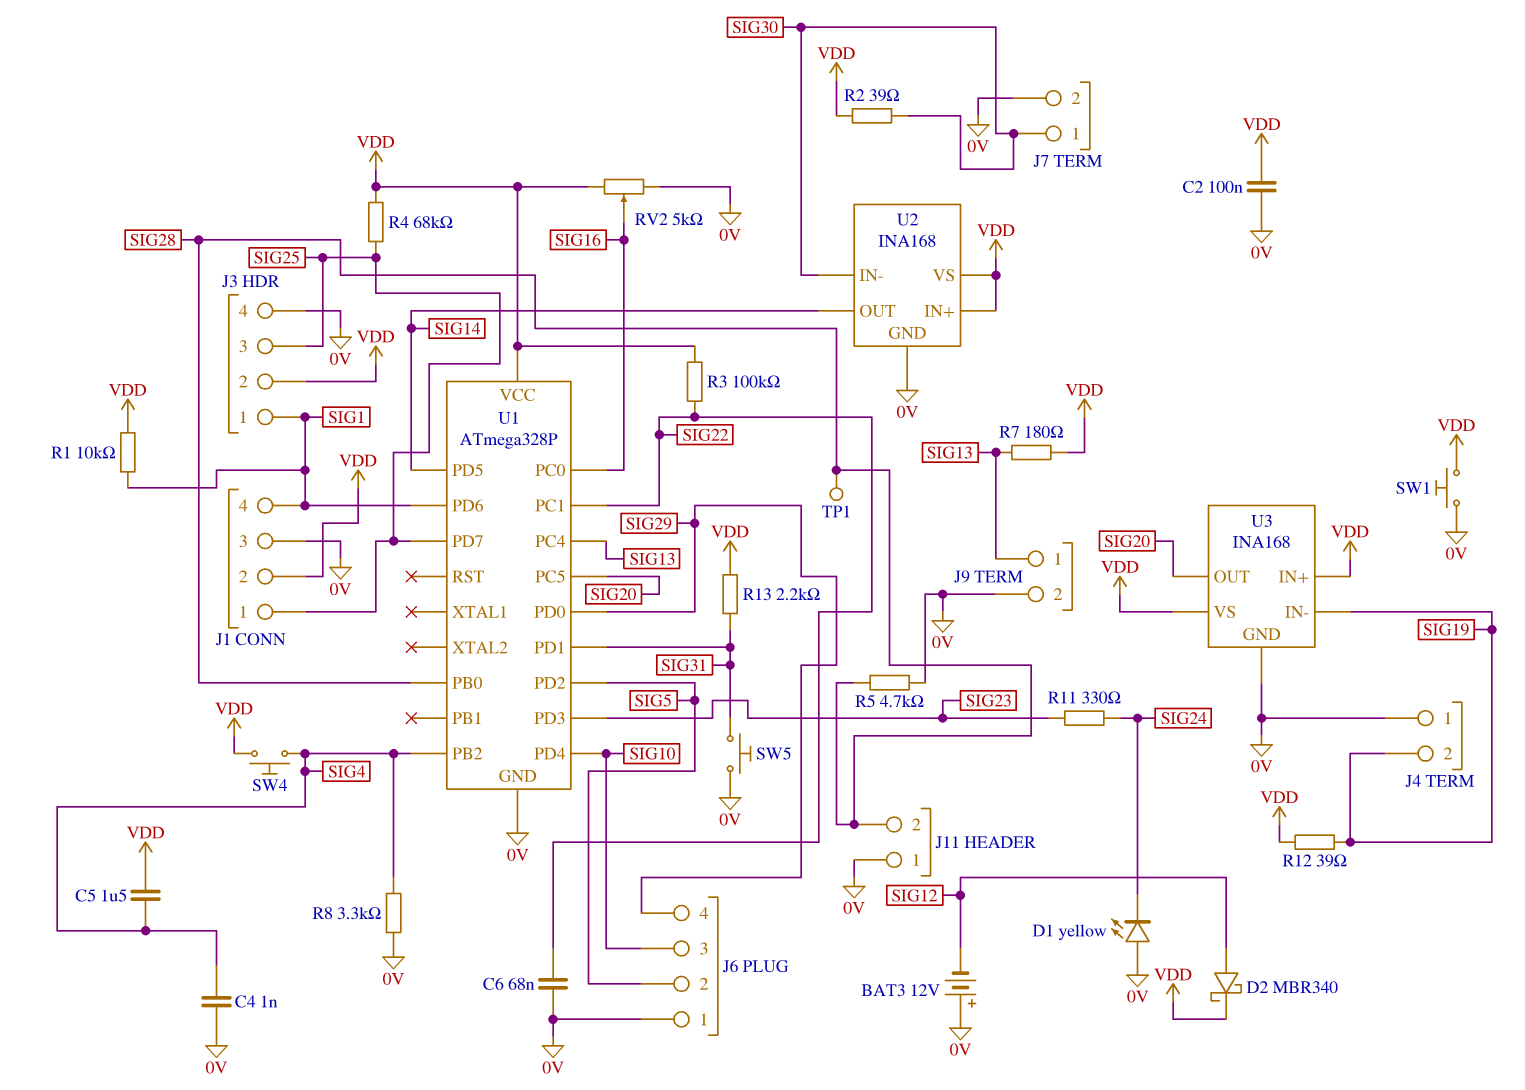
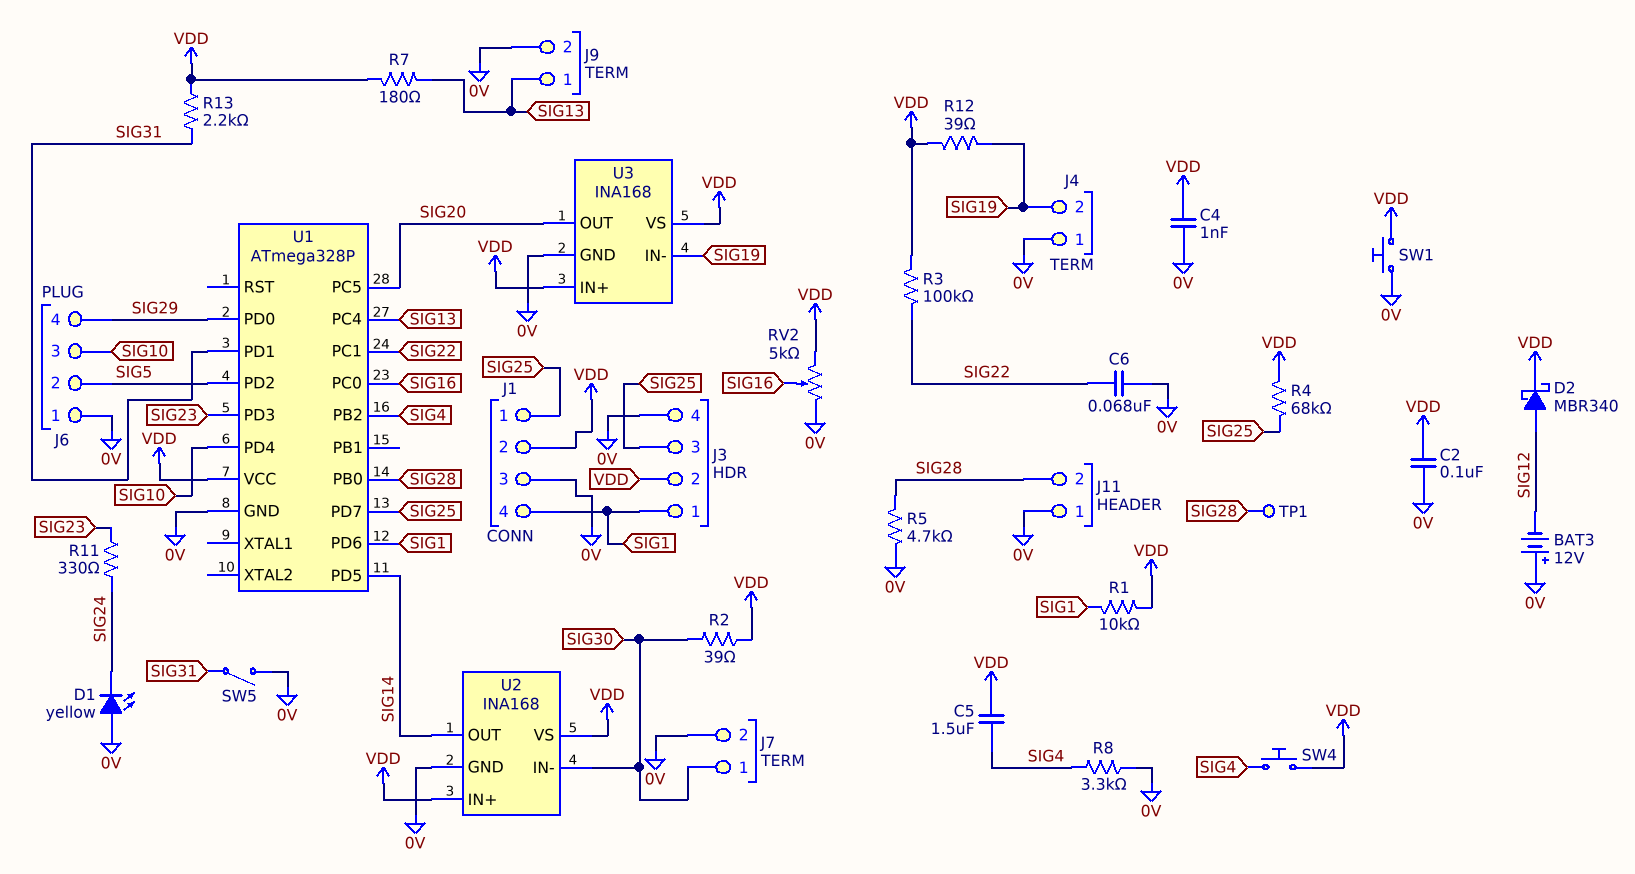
C4: 1nF (0V, SIG4) -> 1nF (0V, VDD)
SW5: button (0V, SIG31) -> switch (0V, SIG31)

